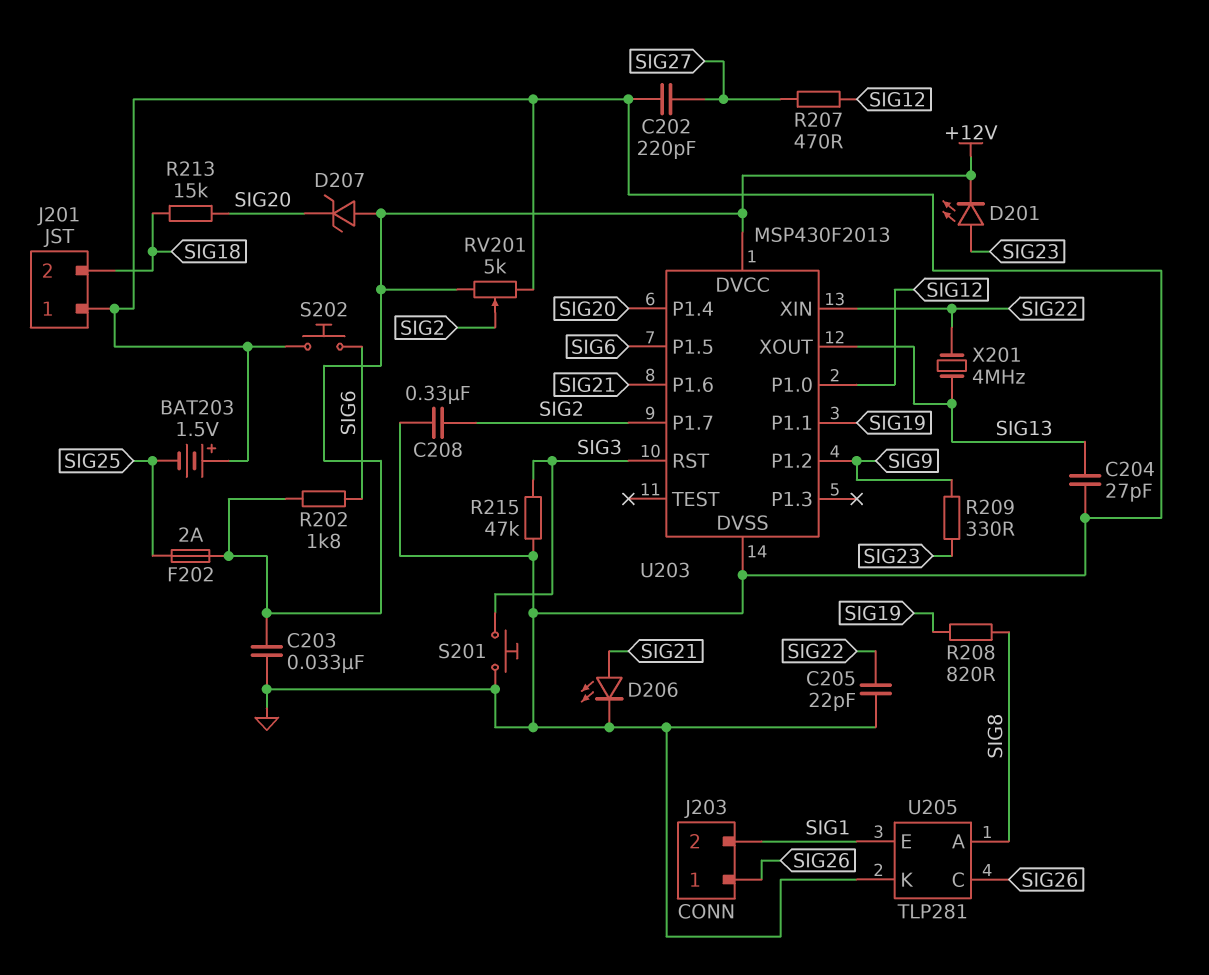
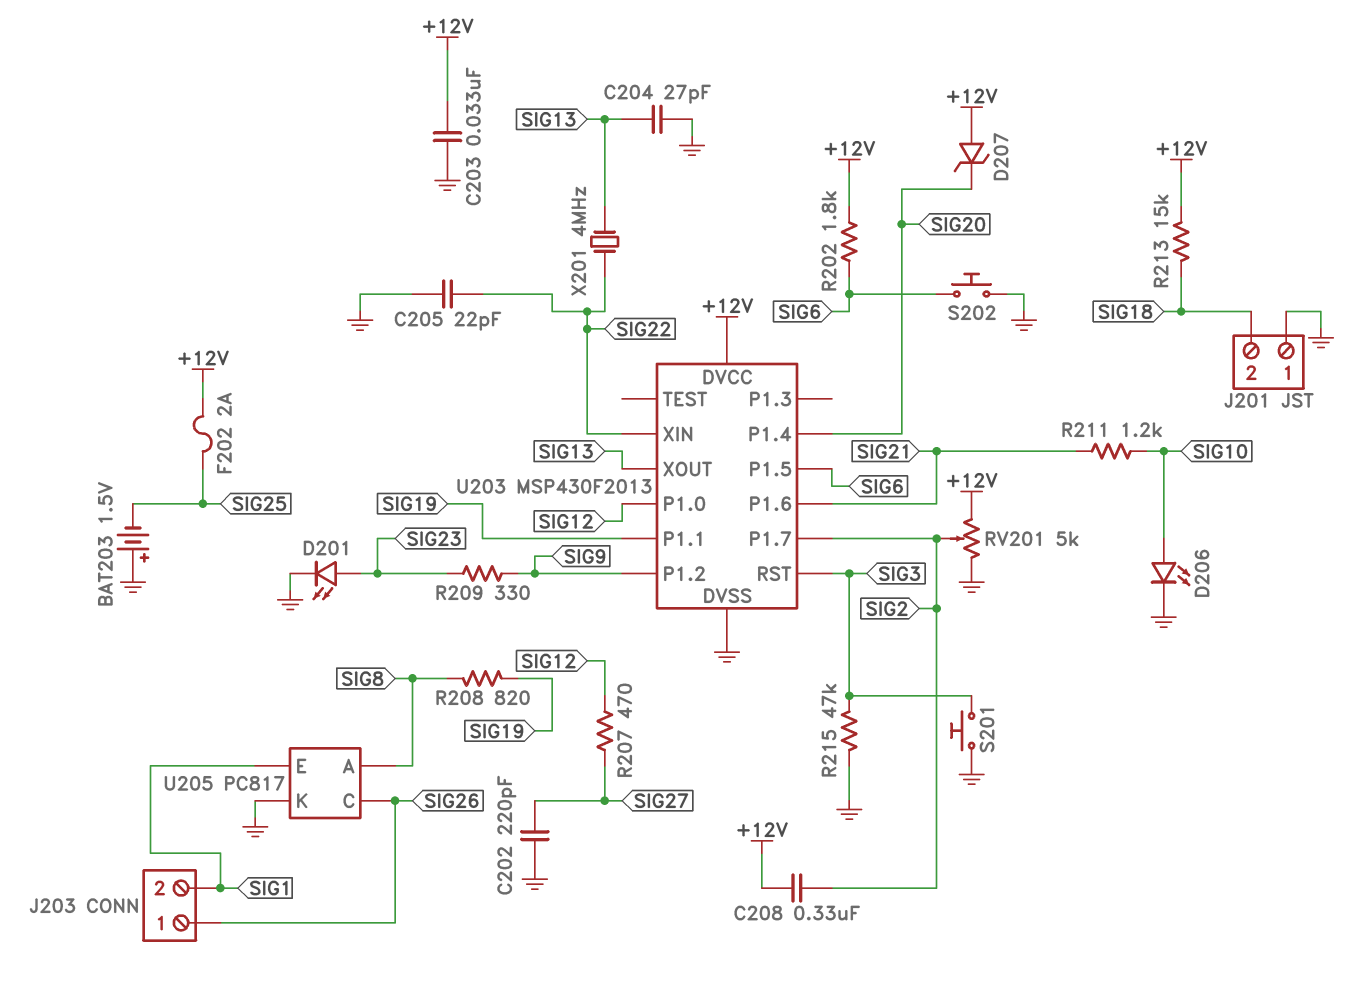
C208: 330nF (GND, SIG2) -> 330nF (+12V, SIG2)
D201: LED (A SIG23, K +12V) -> LED (A SIG23, K GND)
D206: LED (A SIG21, K GND) -> LED (A SIG10, K GND)
R211: none -> 1.2k (SIG10, SIG21)
R213: 15k (SIG18, SIG20) -> 15k (+12V, SIG18)
U205: TLP281 -> PC817

